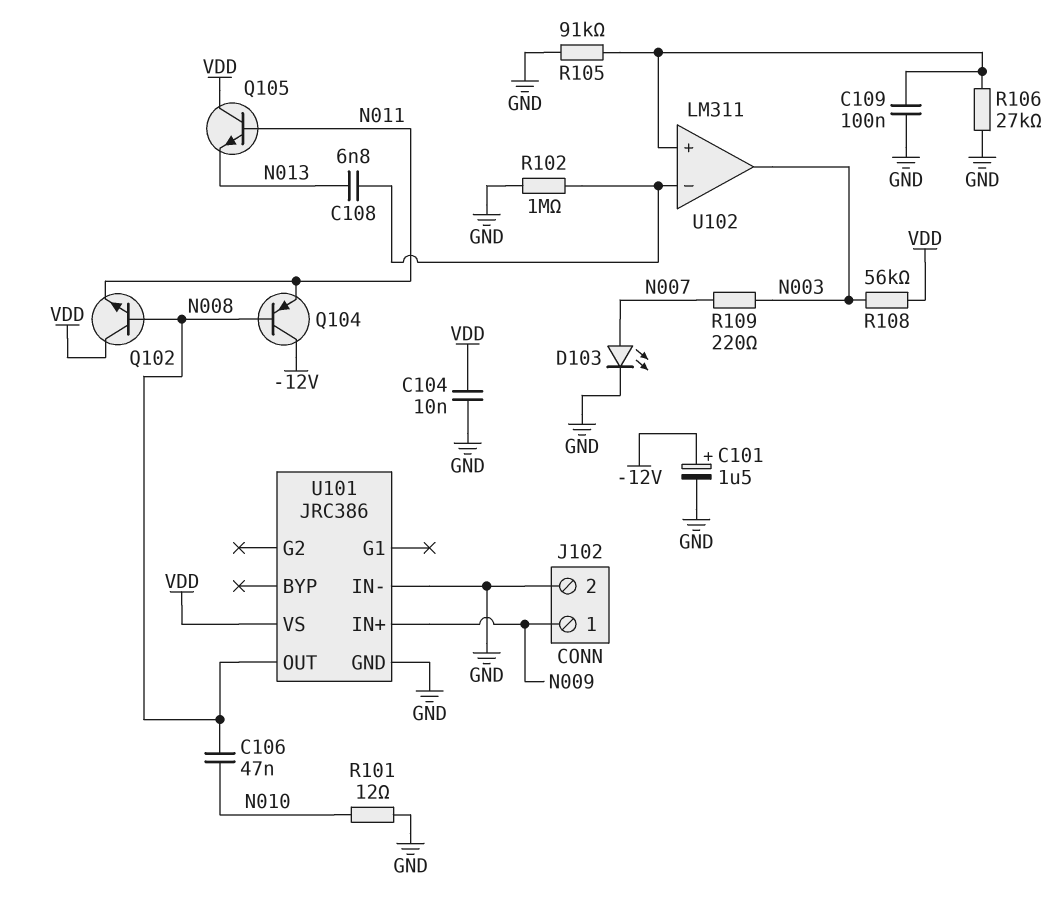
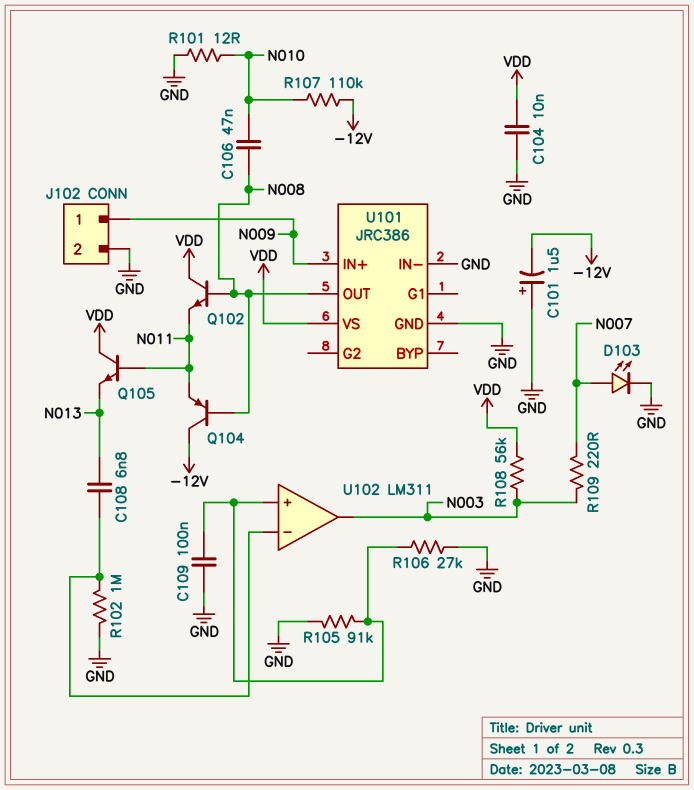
C101: 1.5uF (plus -12V, minus GND) -> 1.5uF (plus GND, minus -12V)
R107: none -> 110k (-12V, N010)

